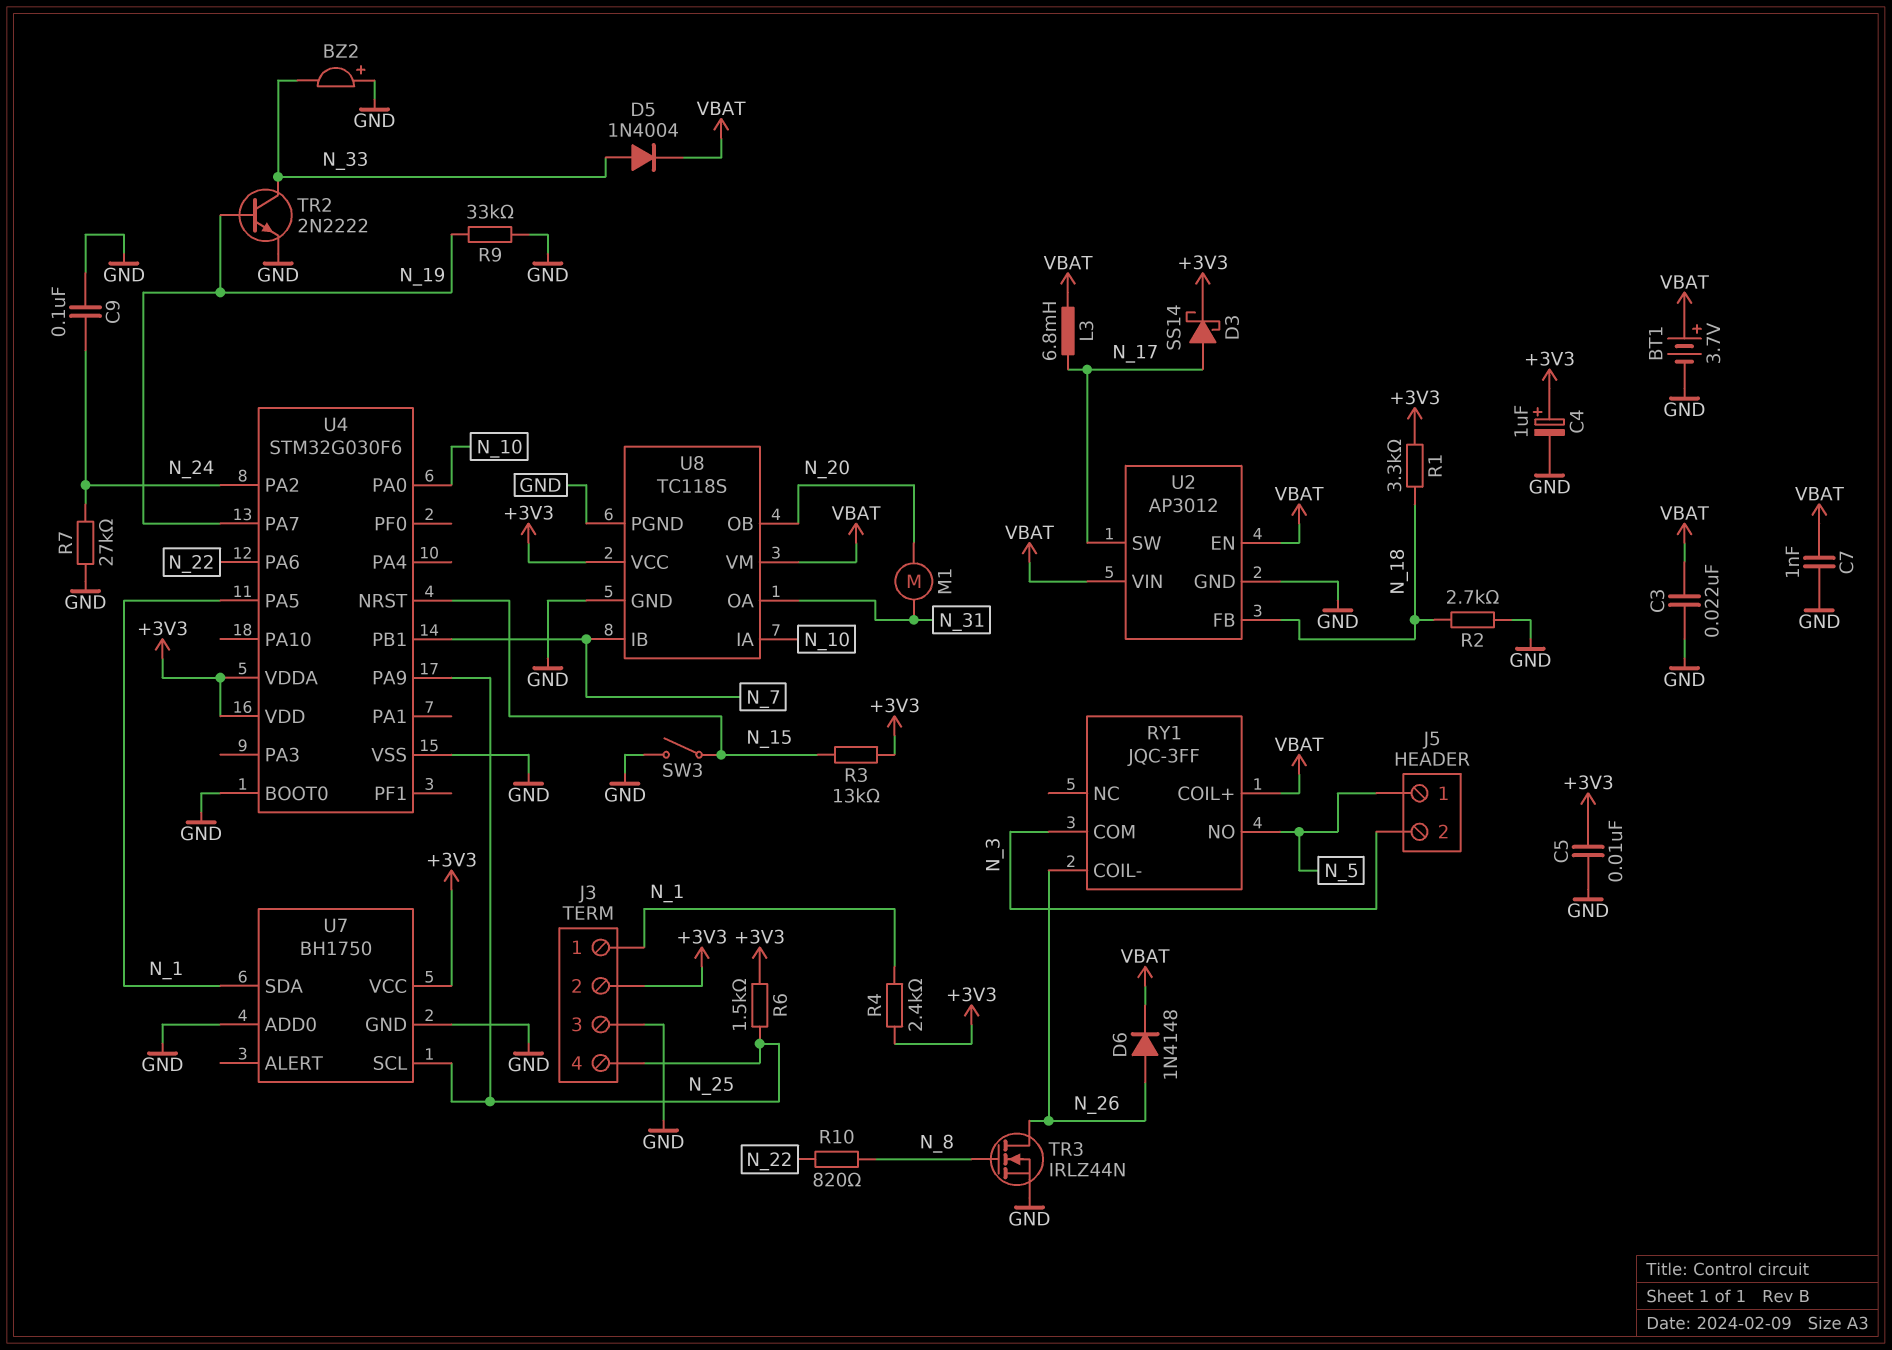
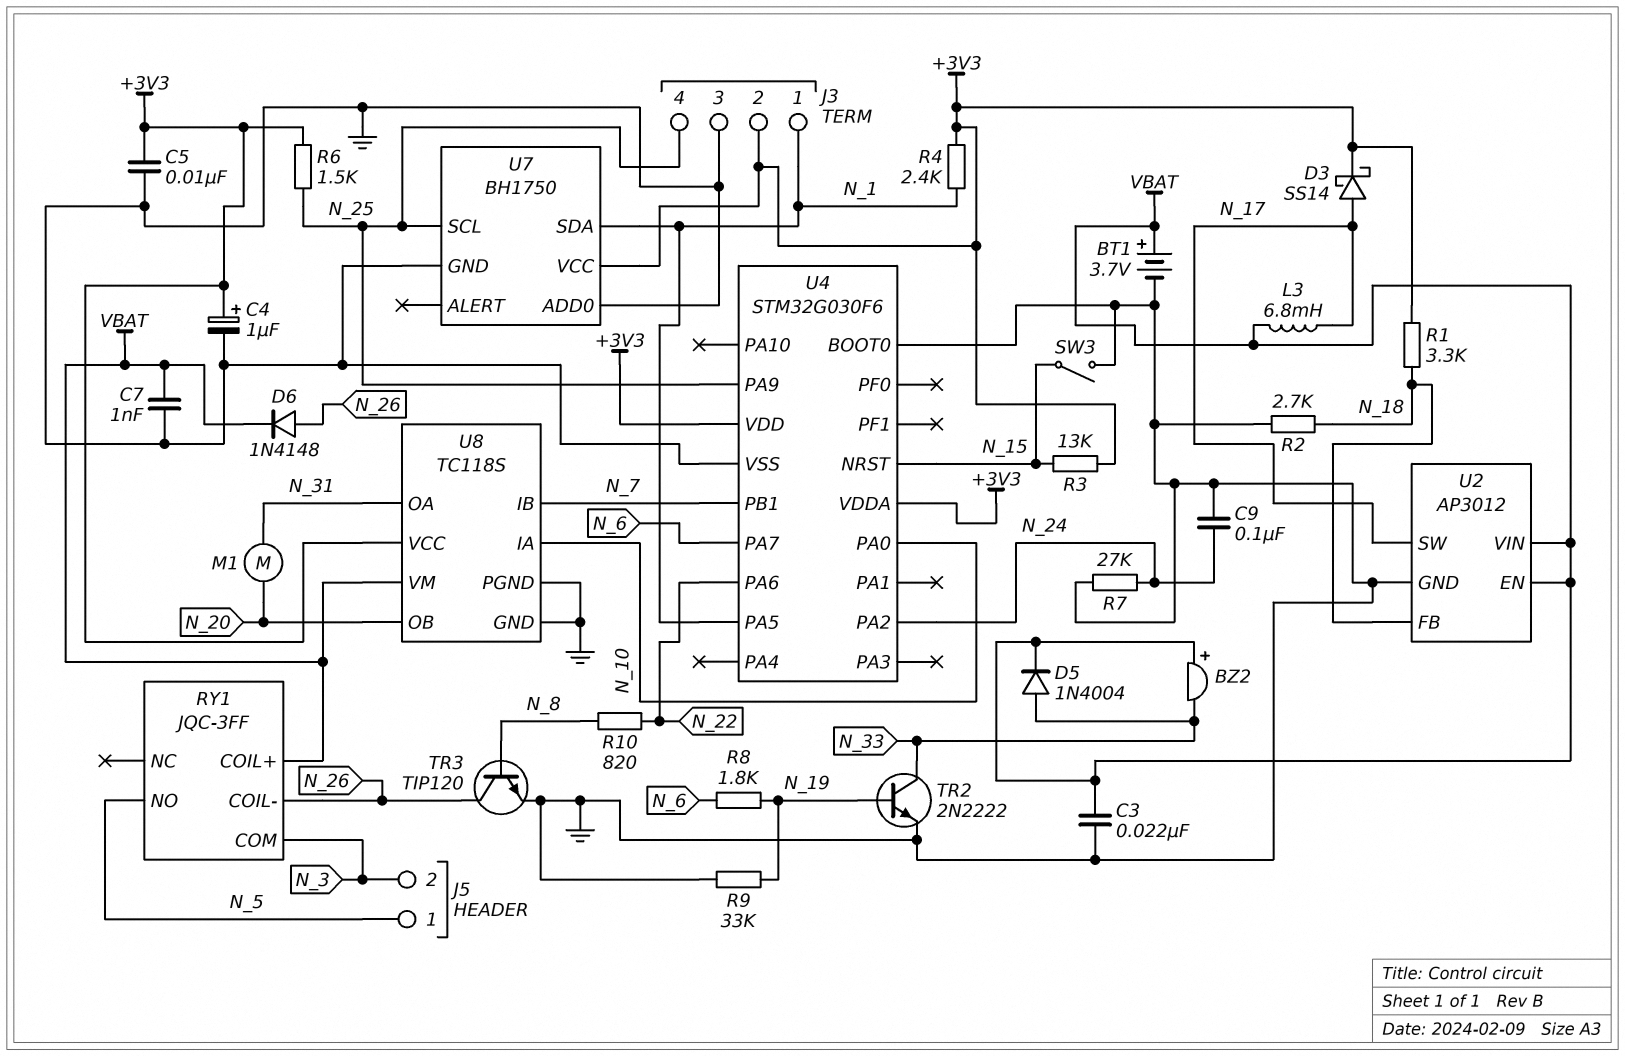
BZ2: buzzer (plus GND, minus N_33) -> buzzer (plus VBAT, minus N_33)
R8: none -> 1.8k (N_6, N_19)
TR3: NMOS IRLZ44N (G N_8, D N_26, S GND) -> NPN TIP120 (B N_8, C N_26, E GND)
U4 pin PA7: N_19 -> N_6

